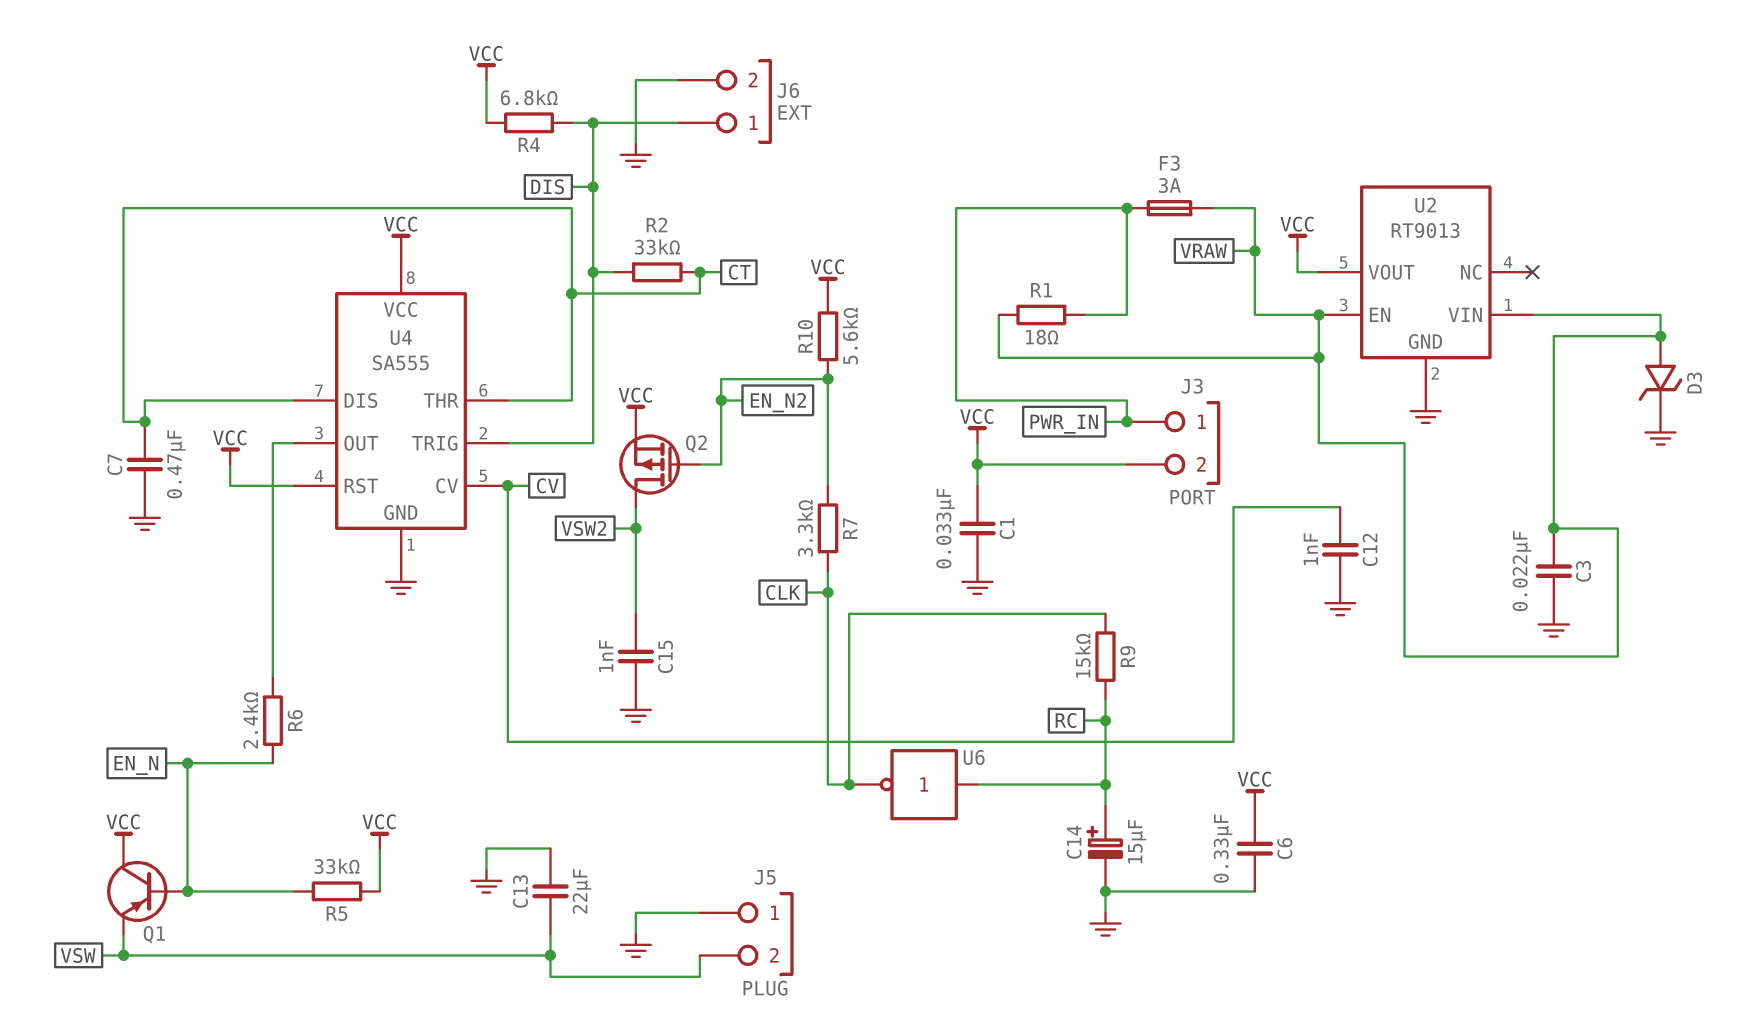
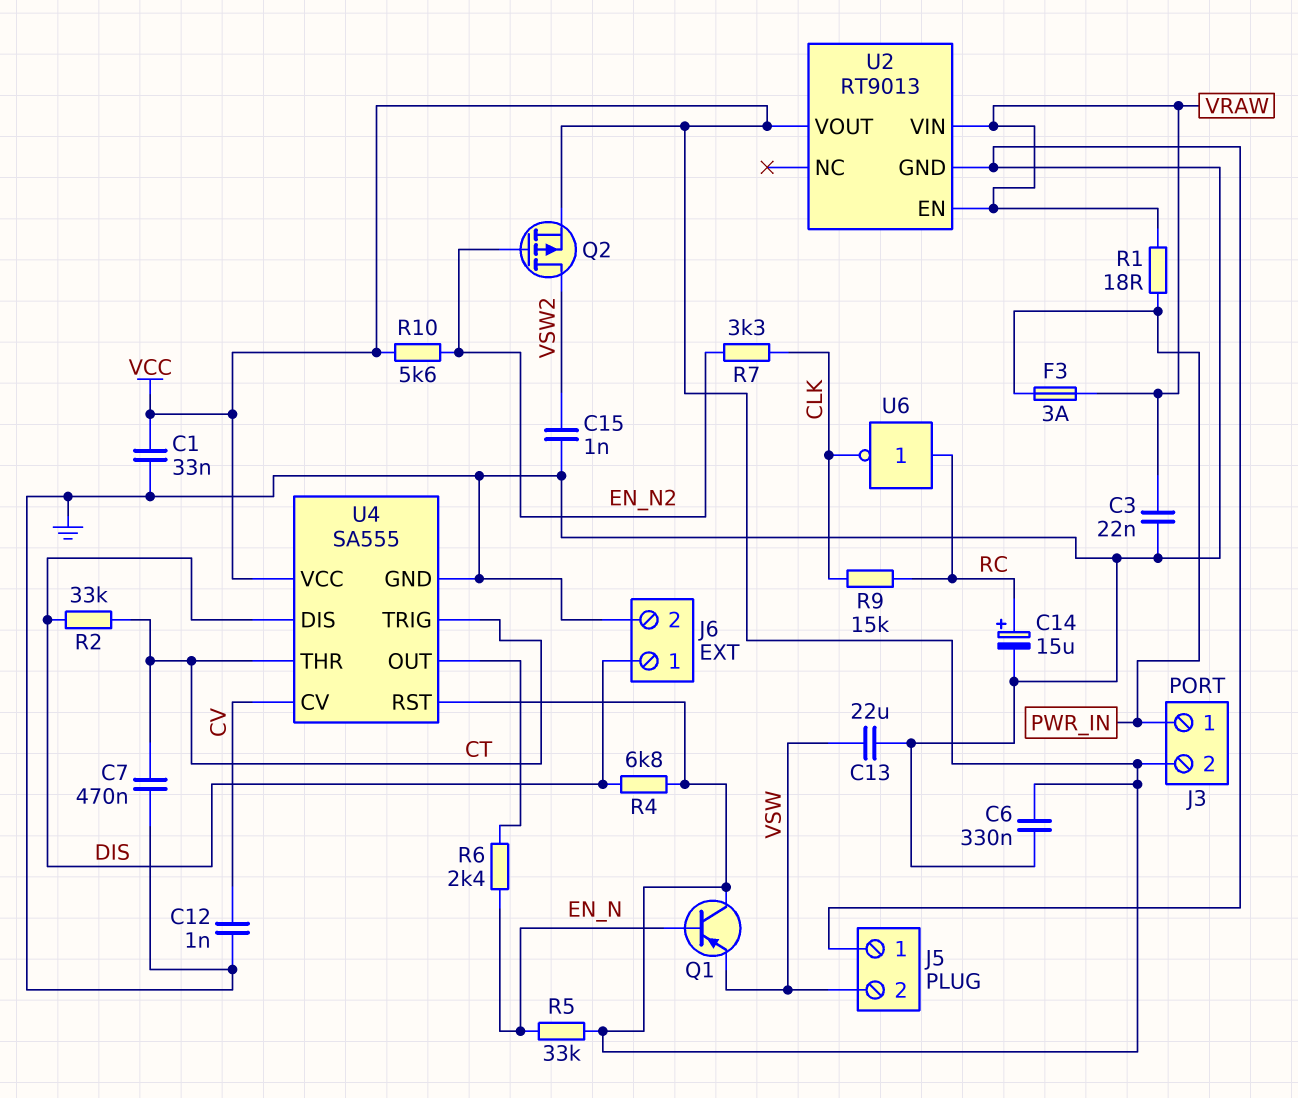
D3: zener (A VRAW, K GND) -> none
U4 pin DIS: CT -> DIS
U4 pin TRIG: DIS -> CT

